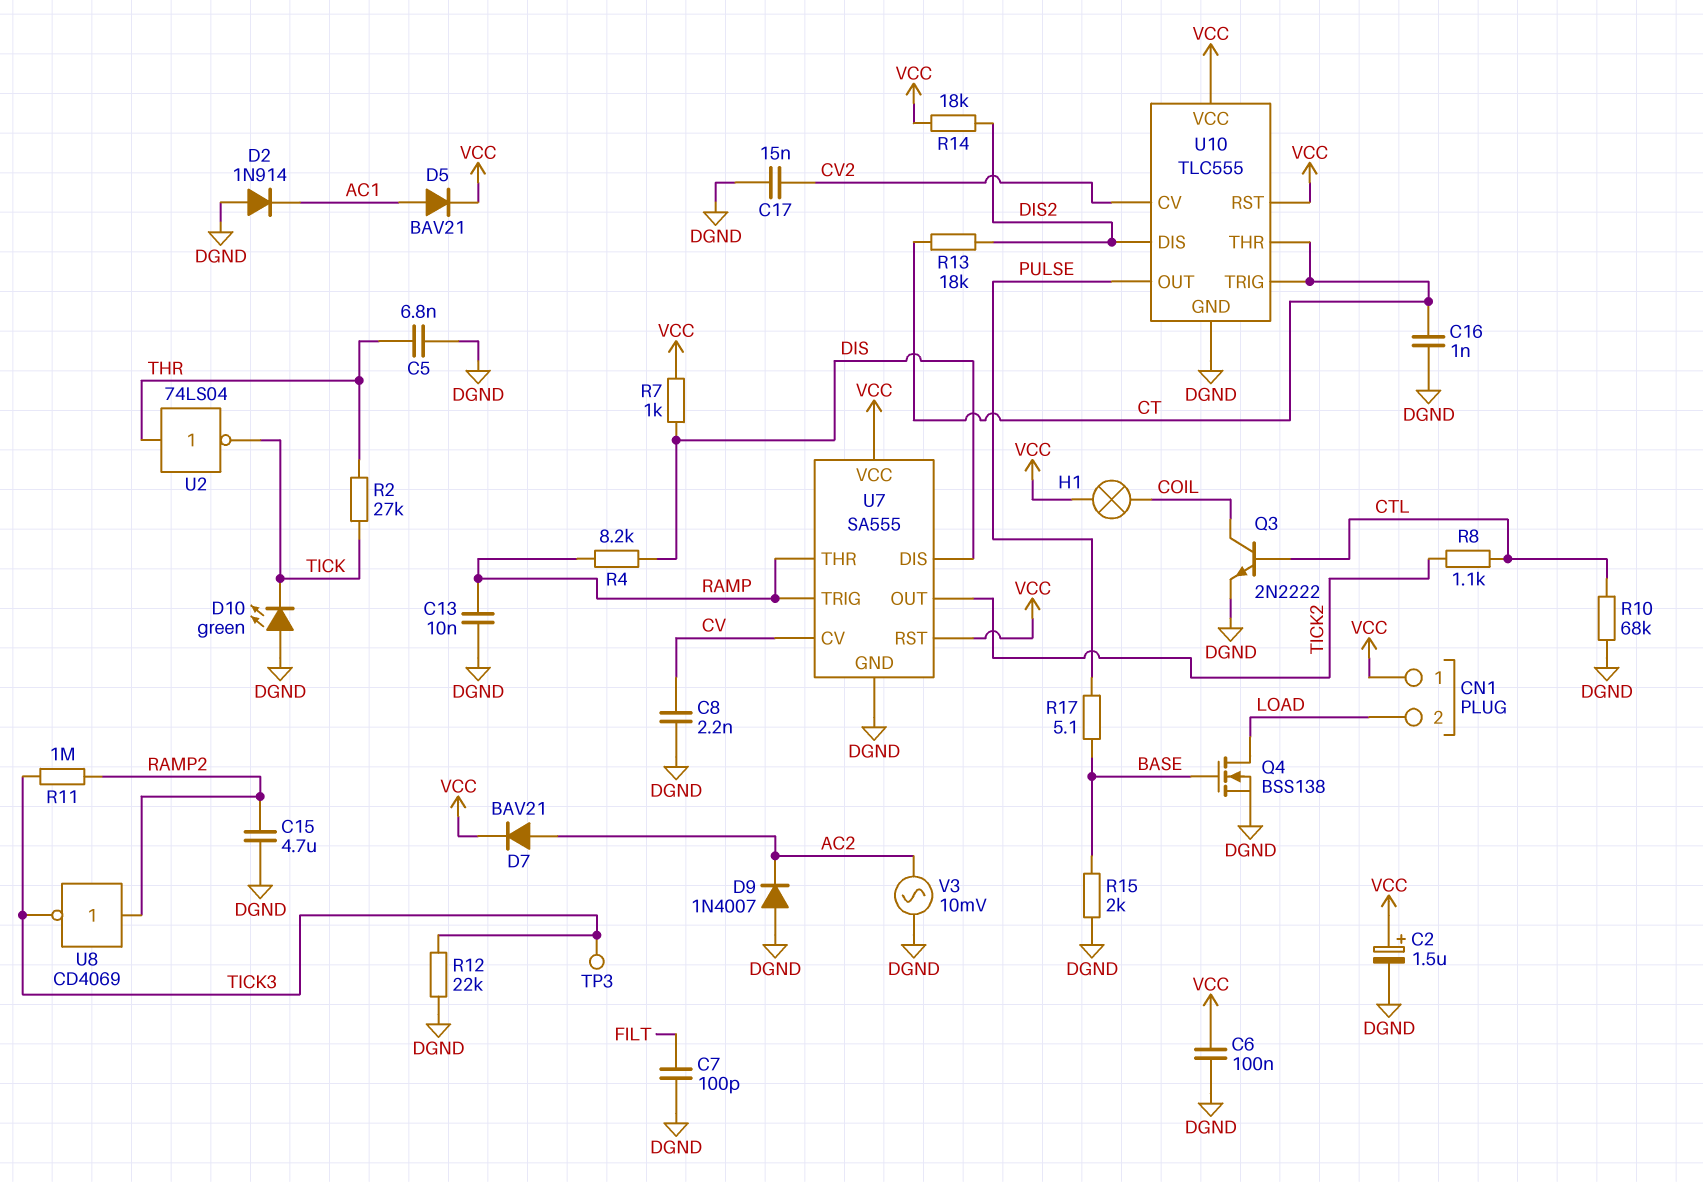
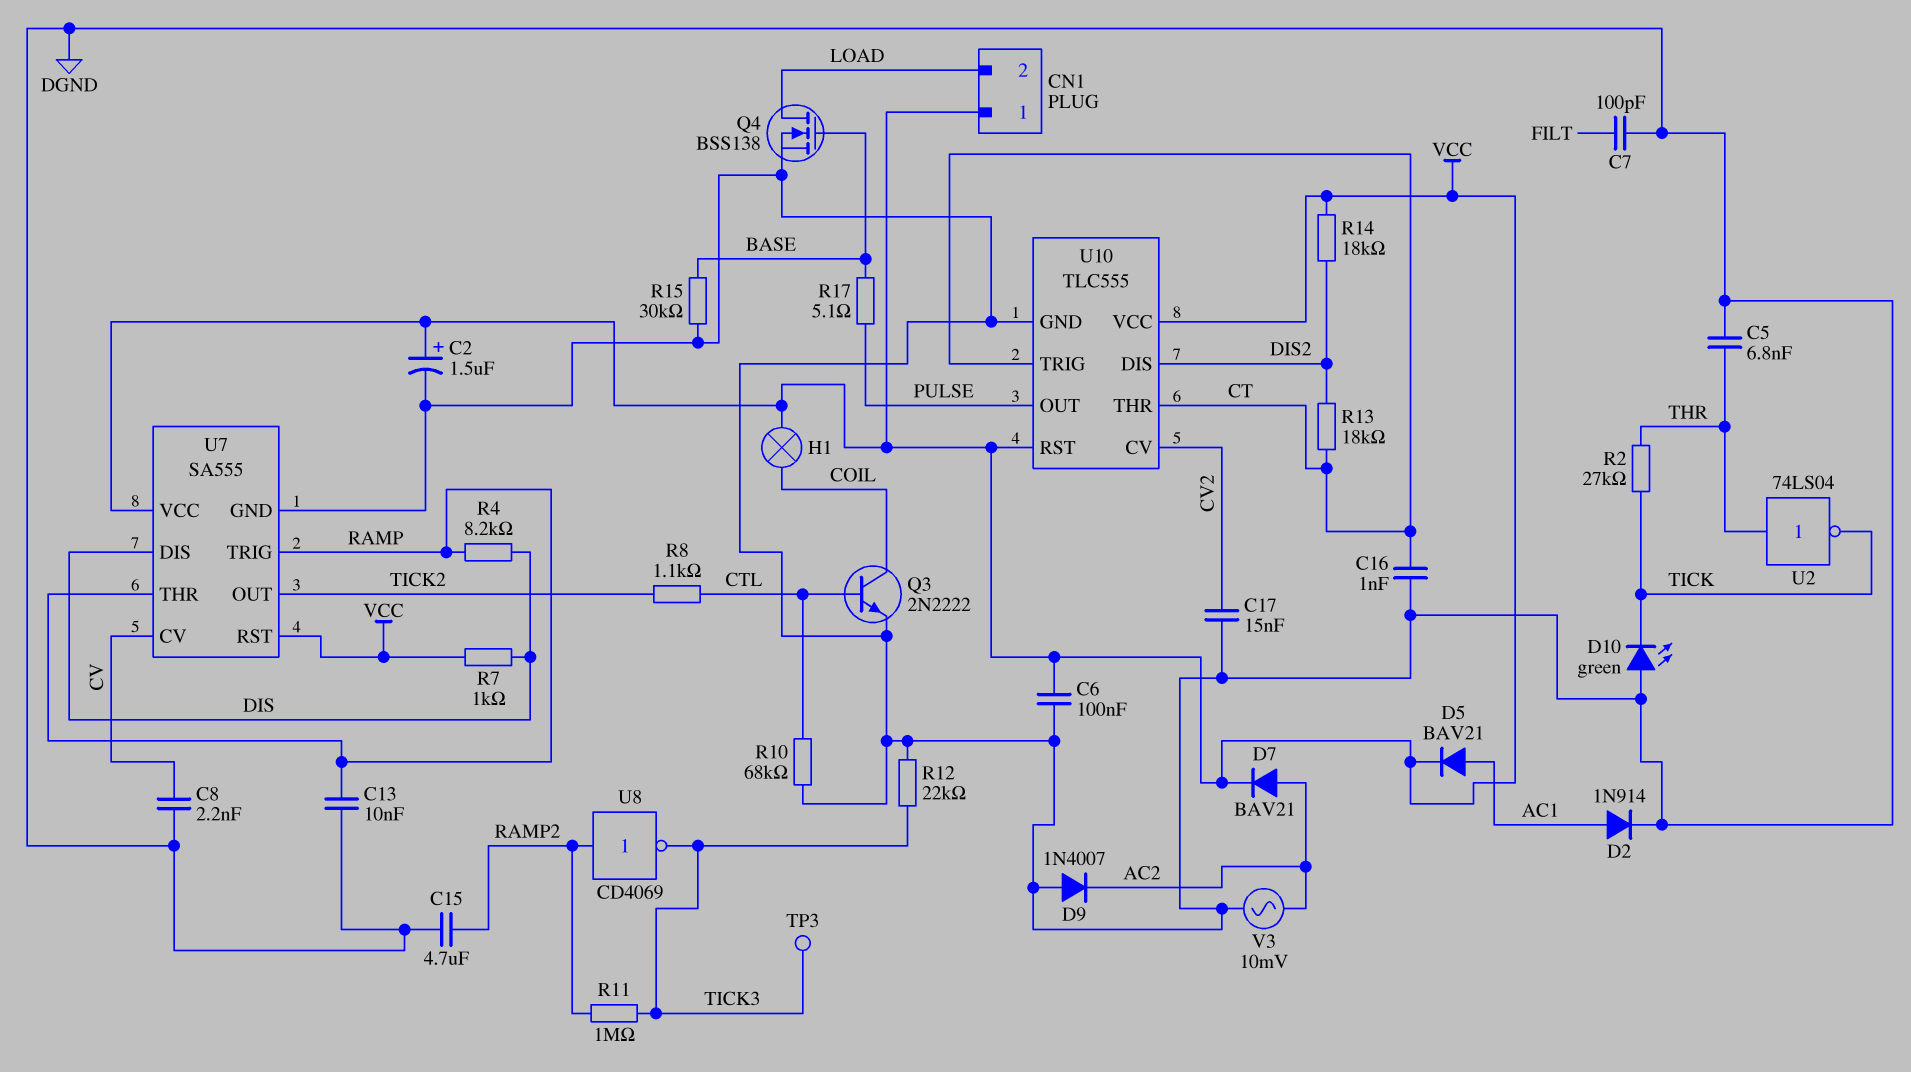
D2: diode 1N914 (A DGND, K AC1) -> diode 1N914 (A AC1, K DGND)
R15: 2k (BASE, DGND) -> 30k (BASE, DGND)

